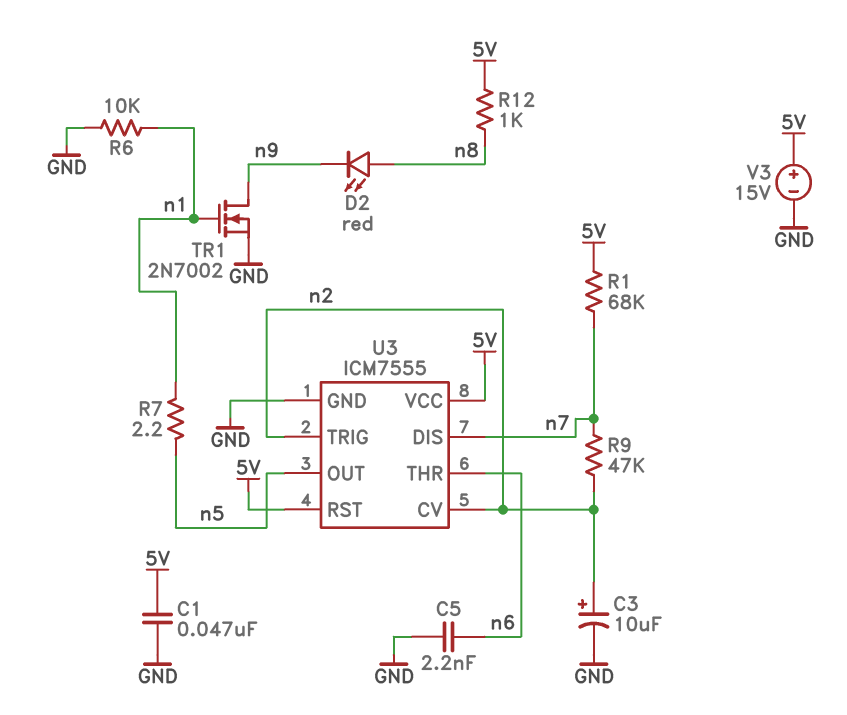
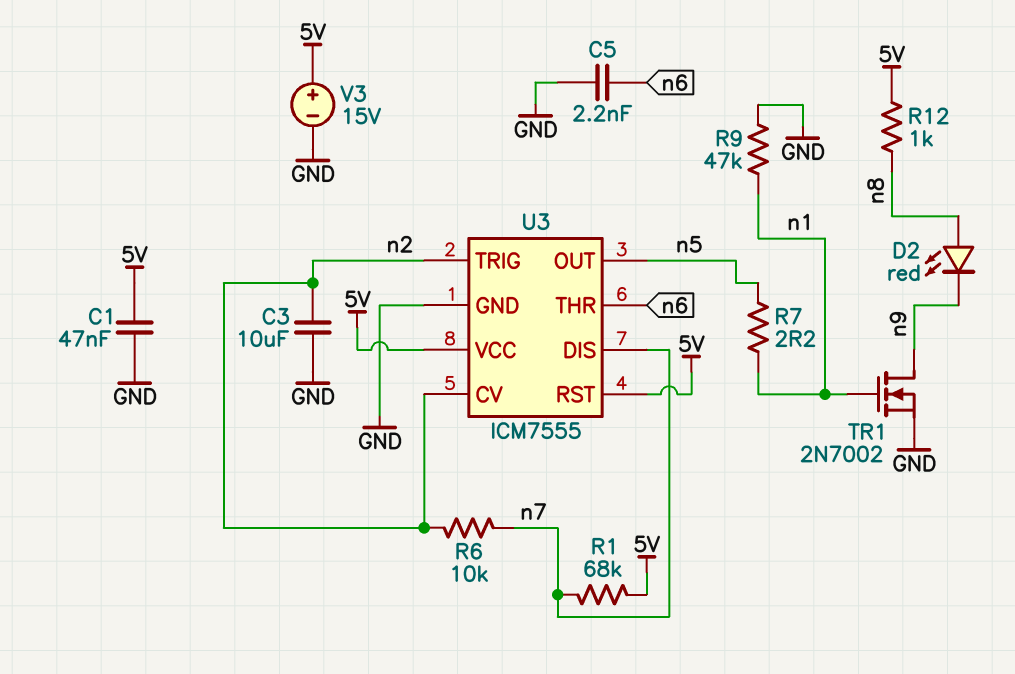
C3: 10uF (plus n2, minus GND) -> 10uF (GND, n2)
R6: 10k (GND, n1) -> 10k (n2, n7)
R9: 47k (n2, n7) -> 47k (GND, n1)

